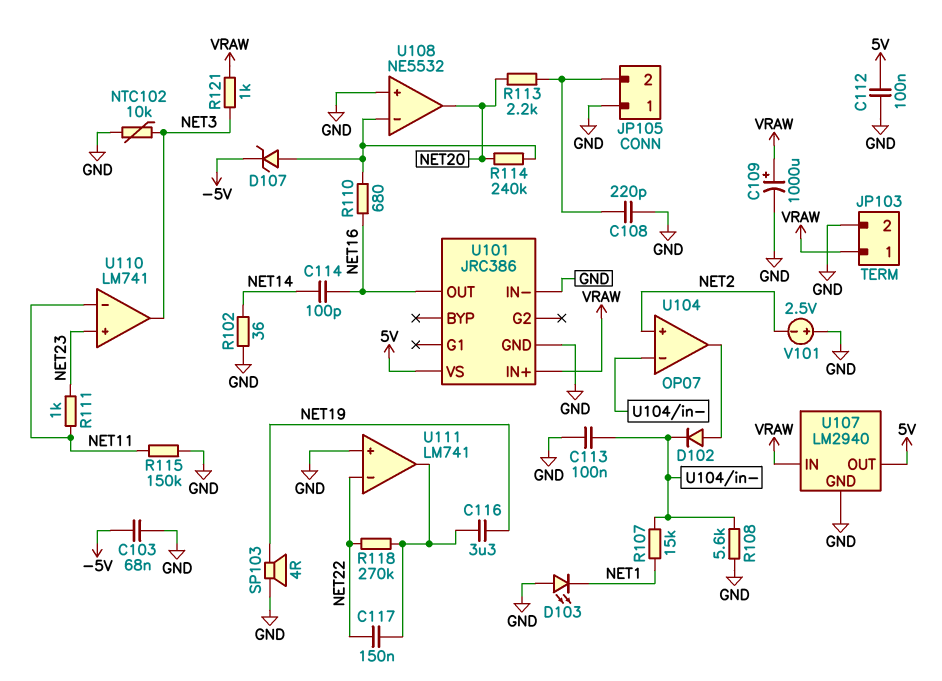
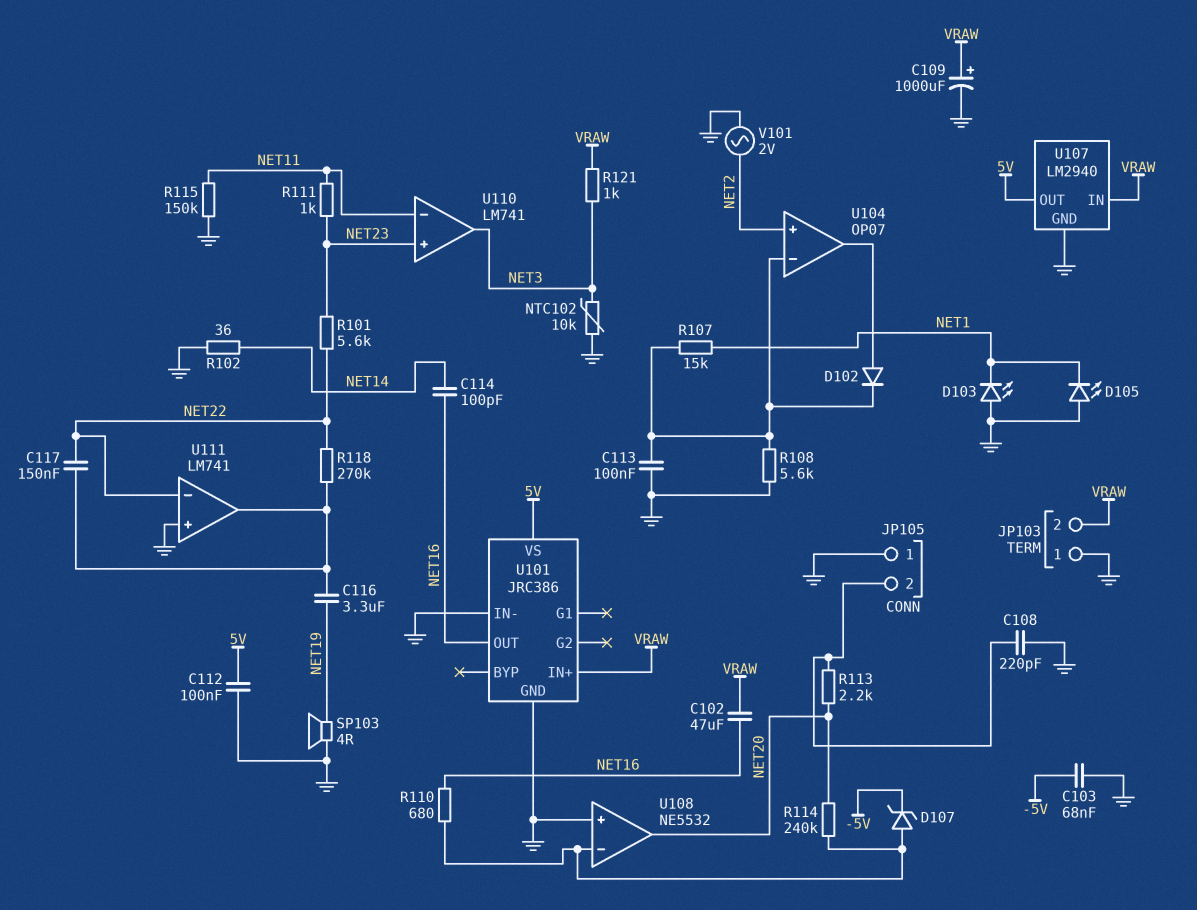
C102: none -> 47uF (NET16, VRAW)
D105: none -> LED (A GND, K NET1)
JP103 pin 1: VRAW -> GND
JP103 pin 2: GND -> VRAW
R101: none -> 5.6k (NET22, NET23)
V101: 2.5V (plus GND, minus NET2) -> AC 2V (GND, NET2)

